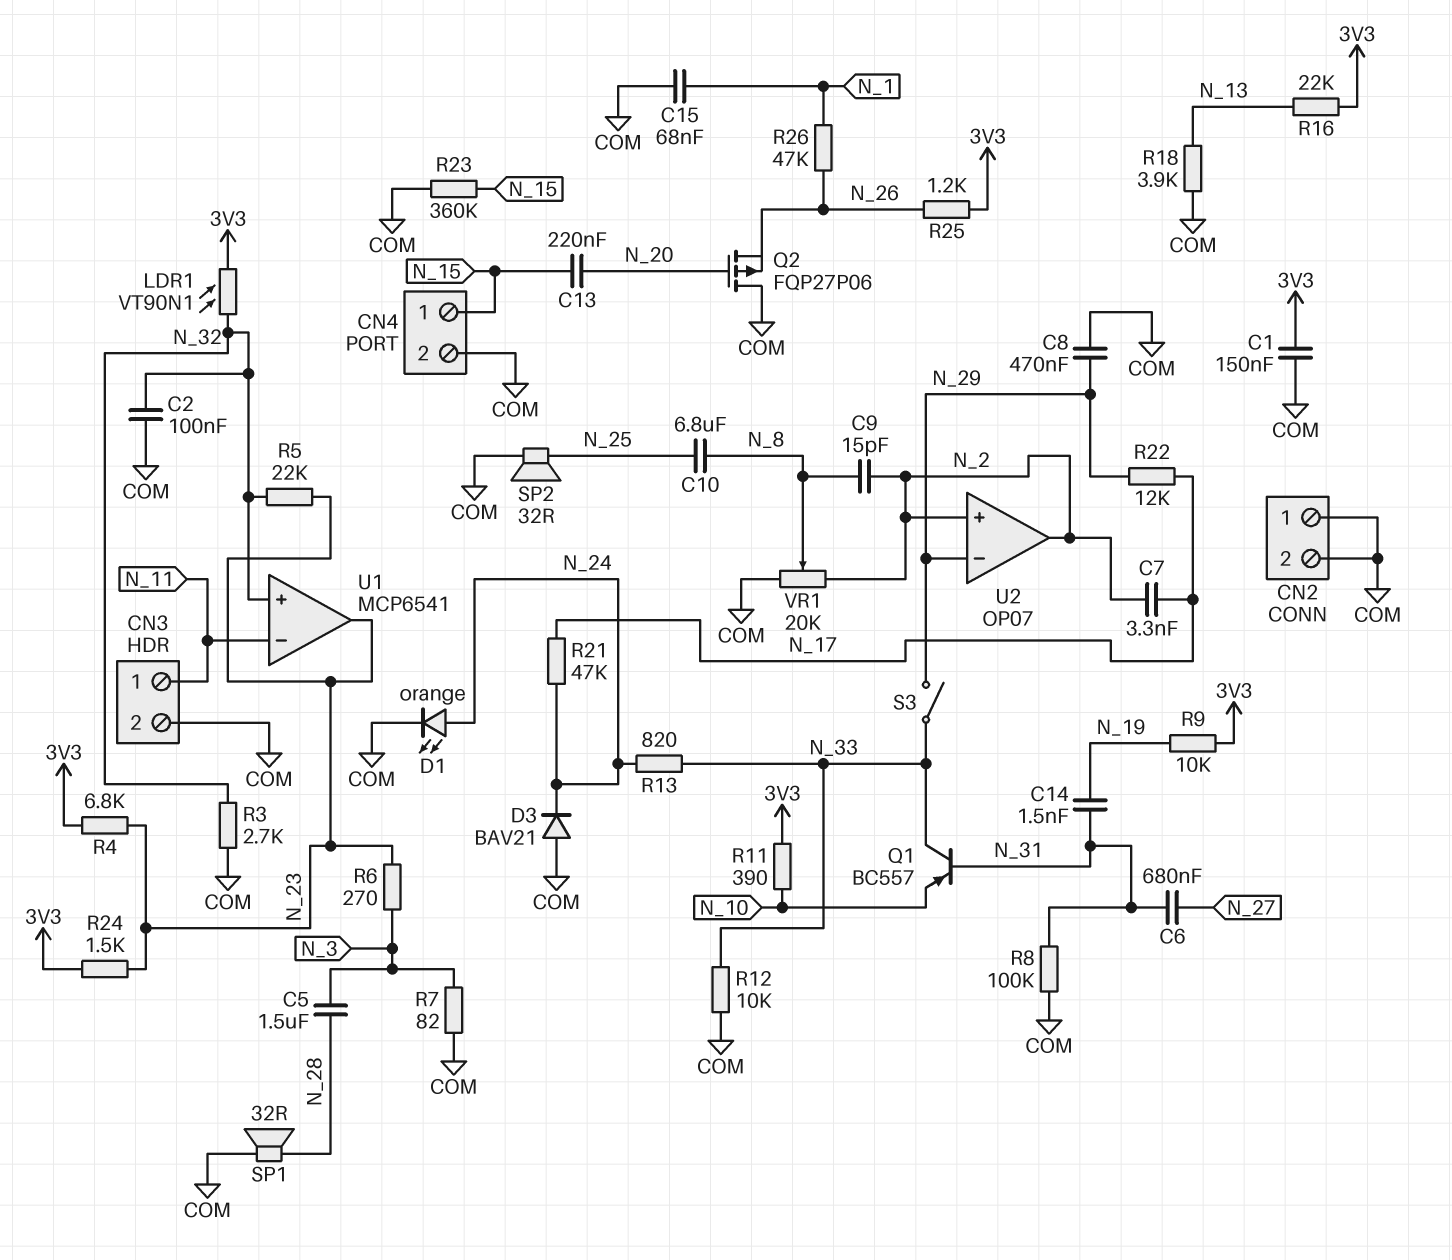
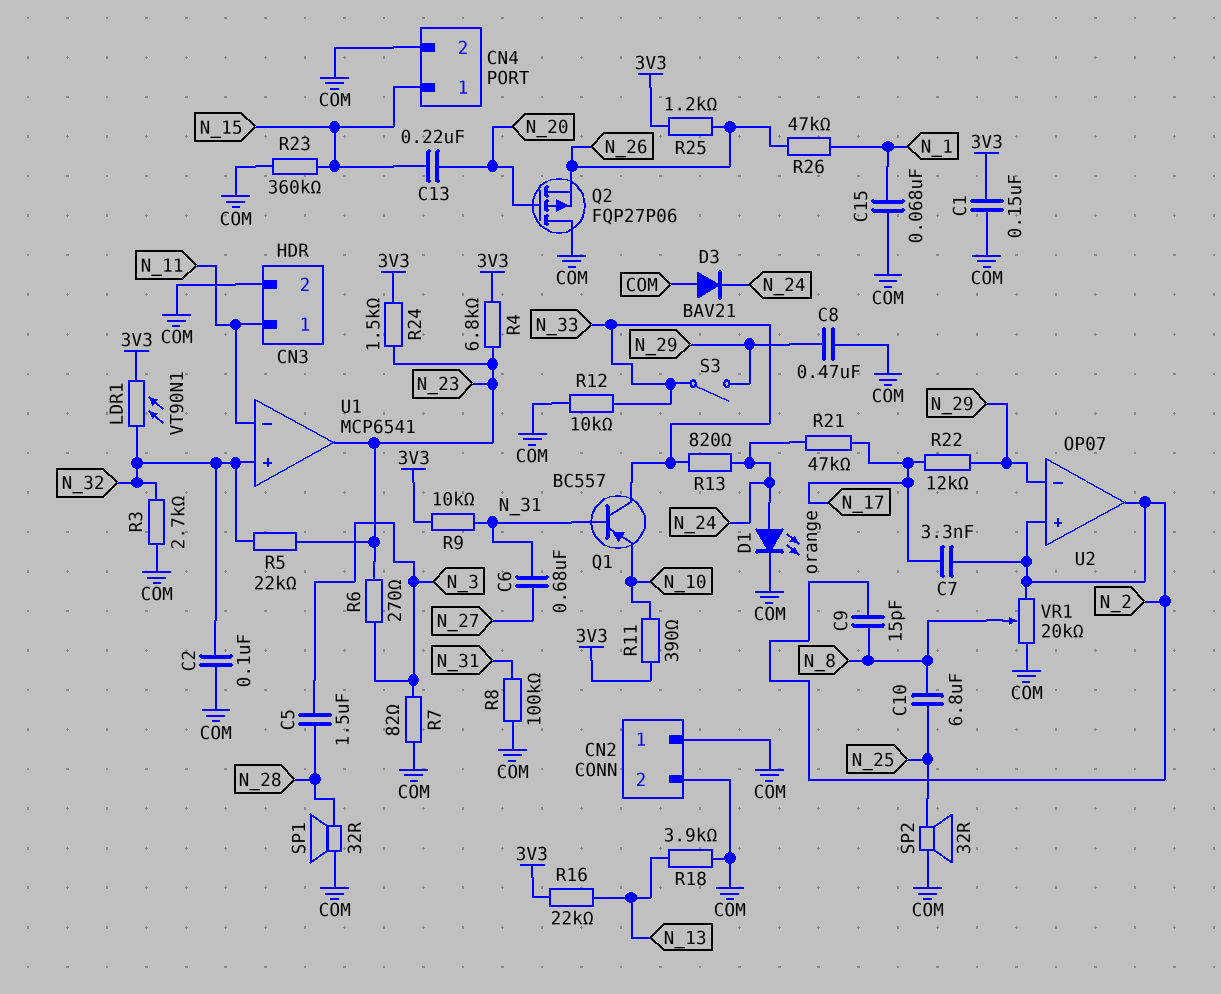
C14: 1.5nF (N_19, N_31) -> none
R9: 10k (3V3, N_19) -> 10k (3V3, N_31)

